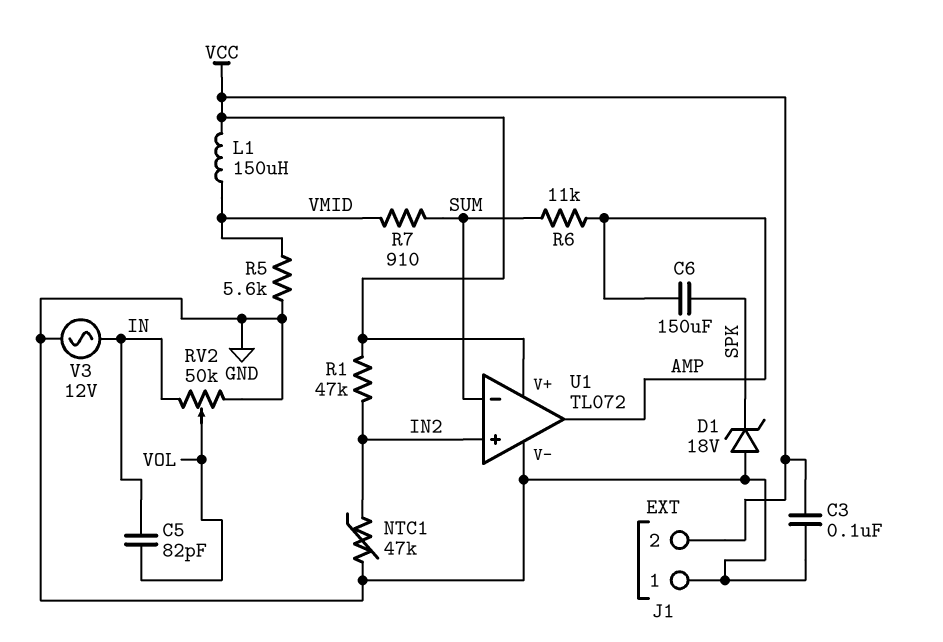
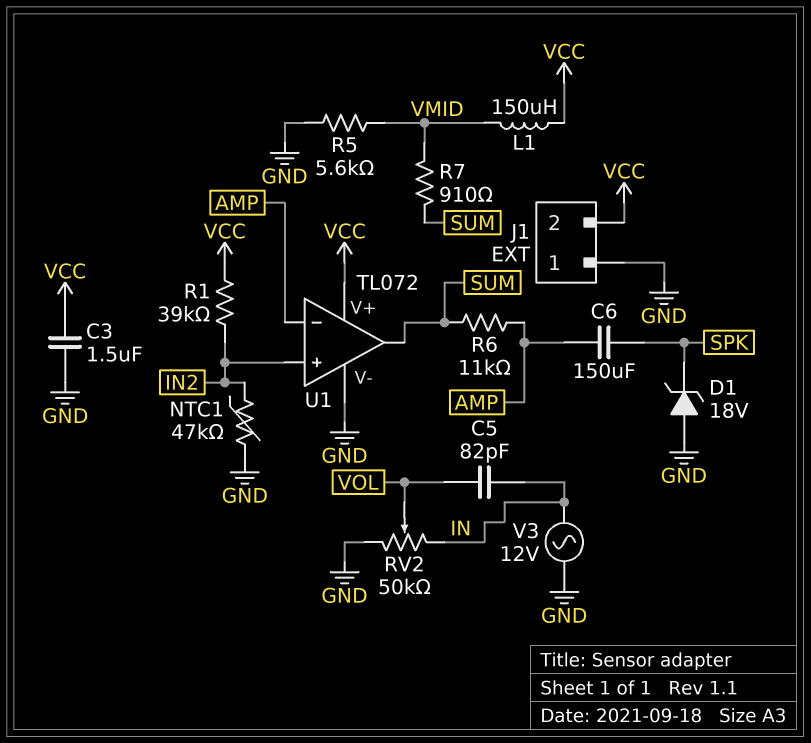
C3: 100nF (GND, VCC) -> 1.5uF (GND, VCC)
R1: 47k (IN2, VCC) -> 39k (IN2, VCC)
U1 pin in-: SUM -> AMP
U1 pin out: AMP -> SUM

